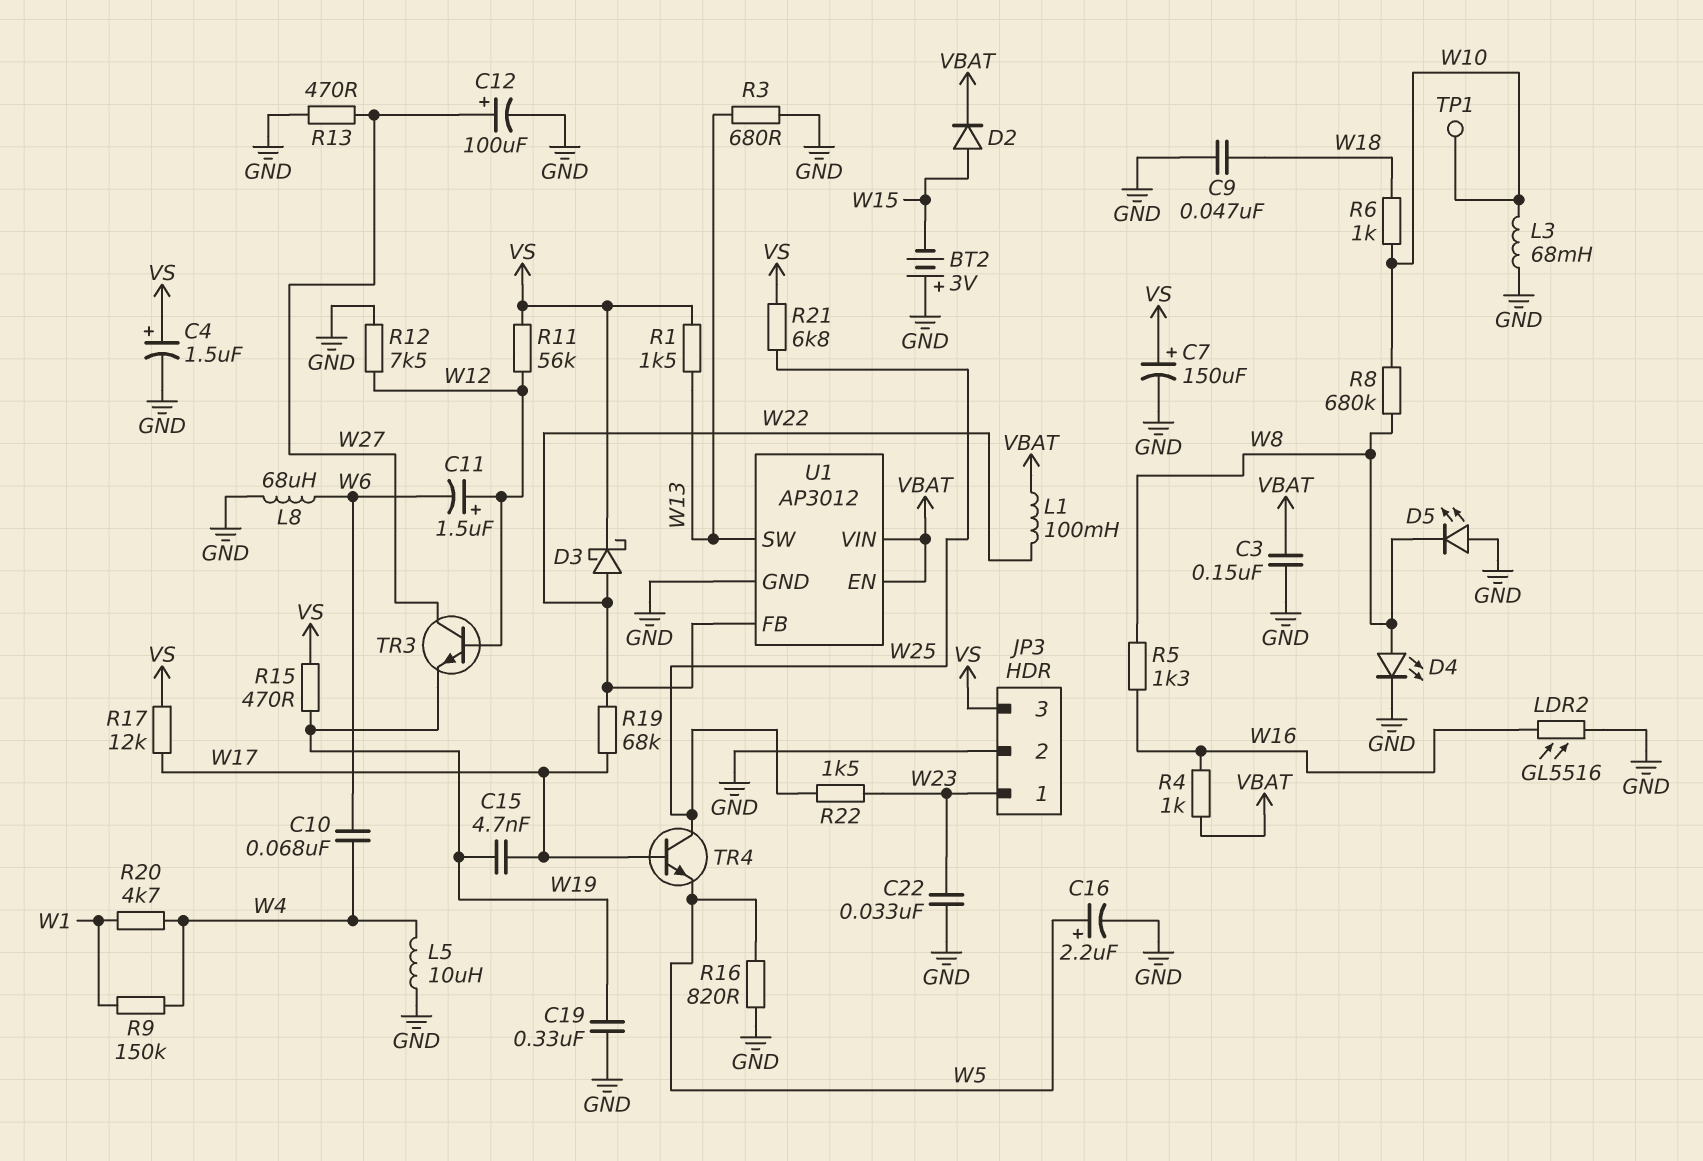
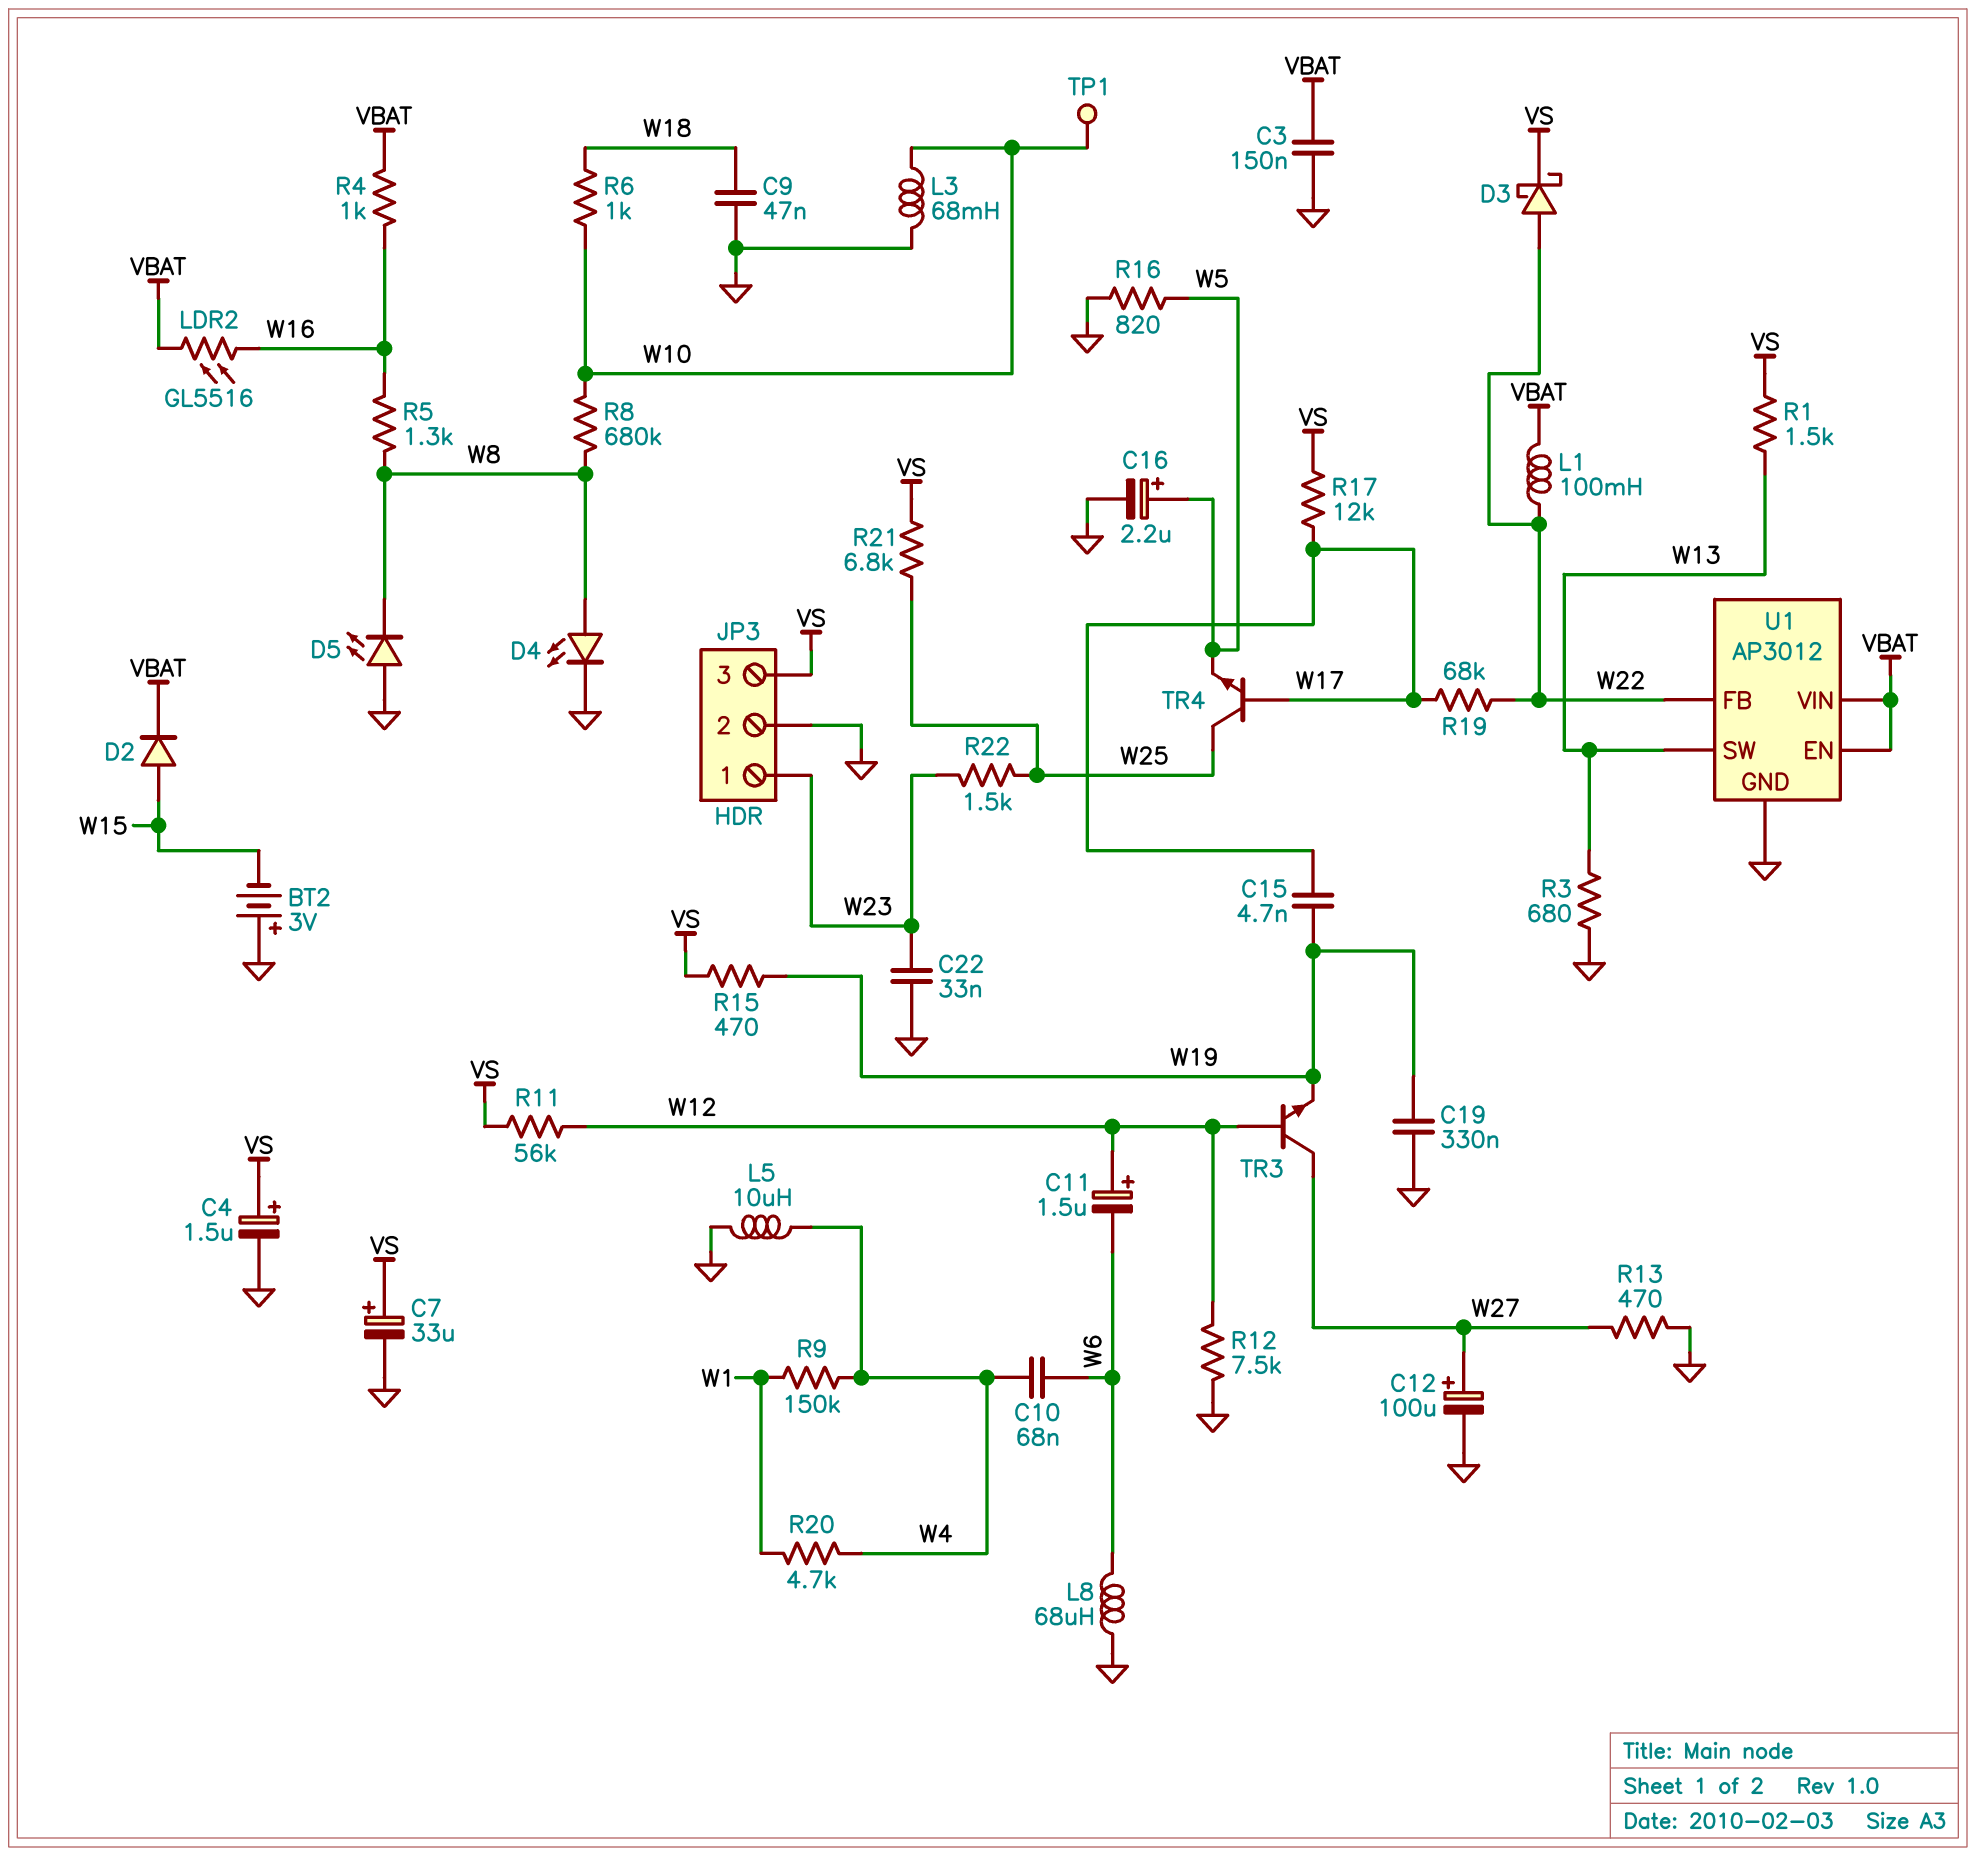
C7: 150uF (plus VS, minus GND) -> 33uF (plus VS, minus GND)
LDR2: GL5516 (GND, W16) -> GL5516 (VBAT, W16)

